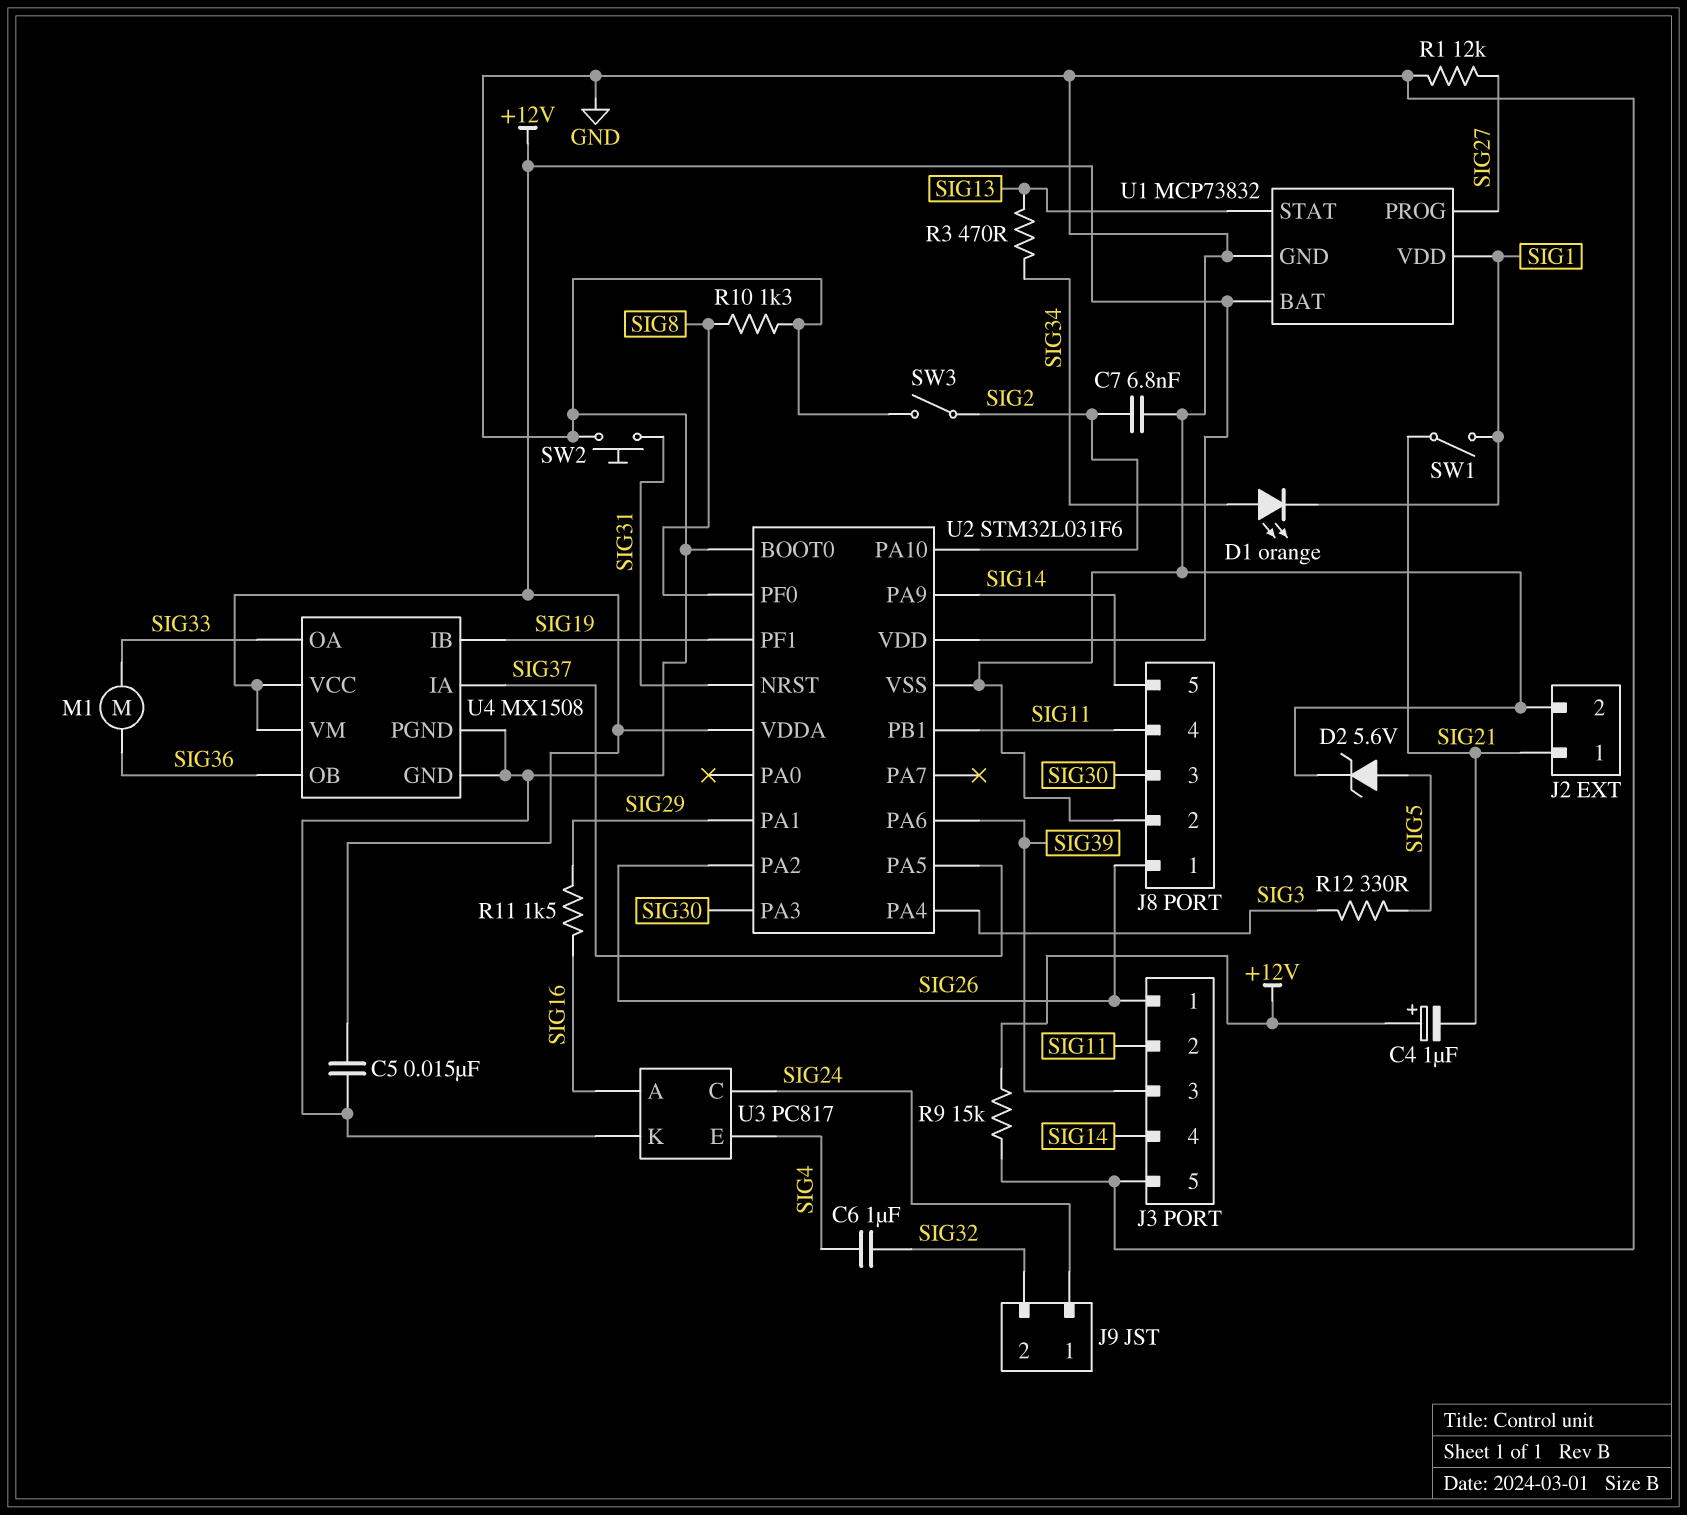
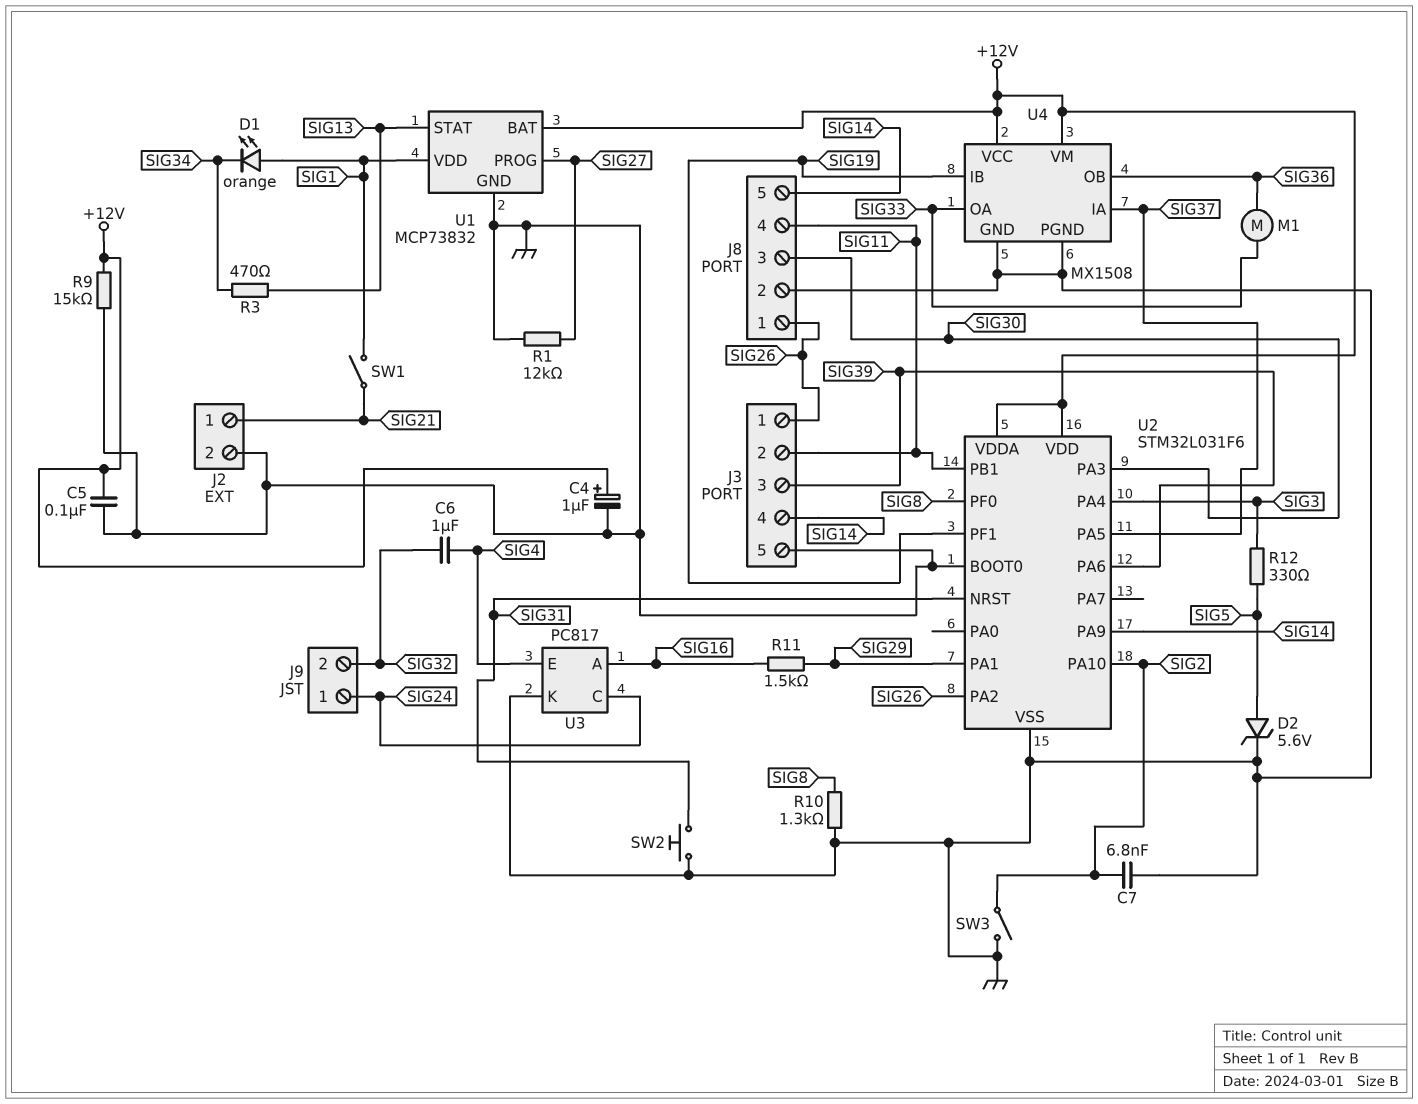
C4: 1uF (plus +12V, minus SIG21) -> 1uF (plus +12V, minus GND)
C5: 15nF (+12V, GND) -> 100nF (+12V, GND)
D1: LED orange (A SIG34, K SIG1) -> LED orange (A SIG1, K SIG34)

